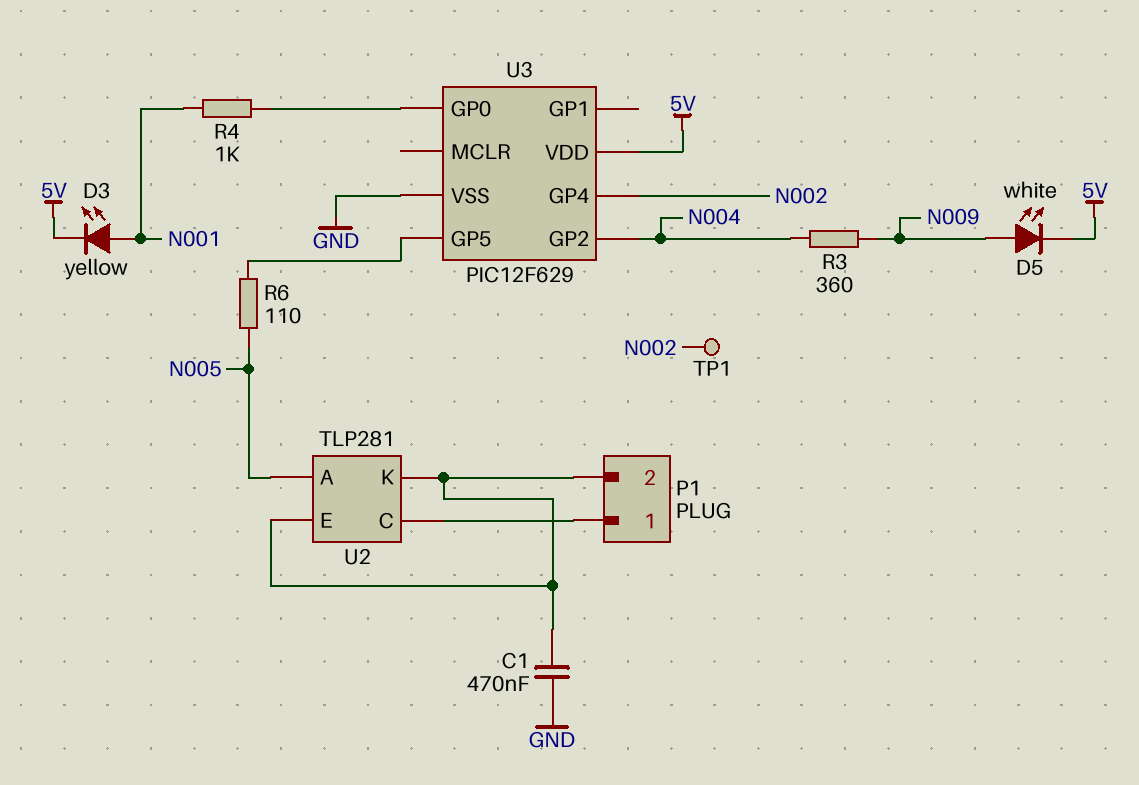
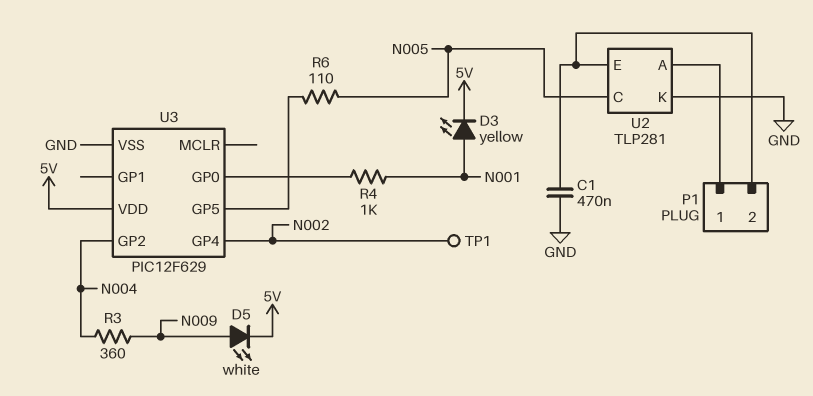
U2 pin A: N005 -> P1/1
U2 pin C: P1/1 -> N005
U2 pin K: P1/2 -> GND

